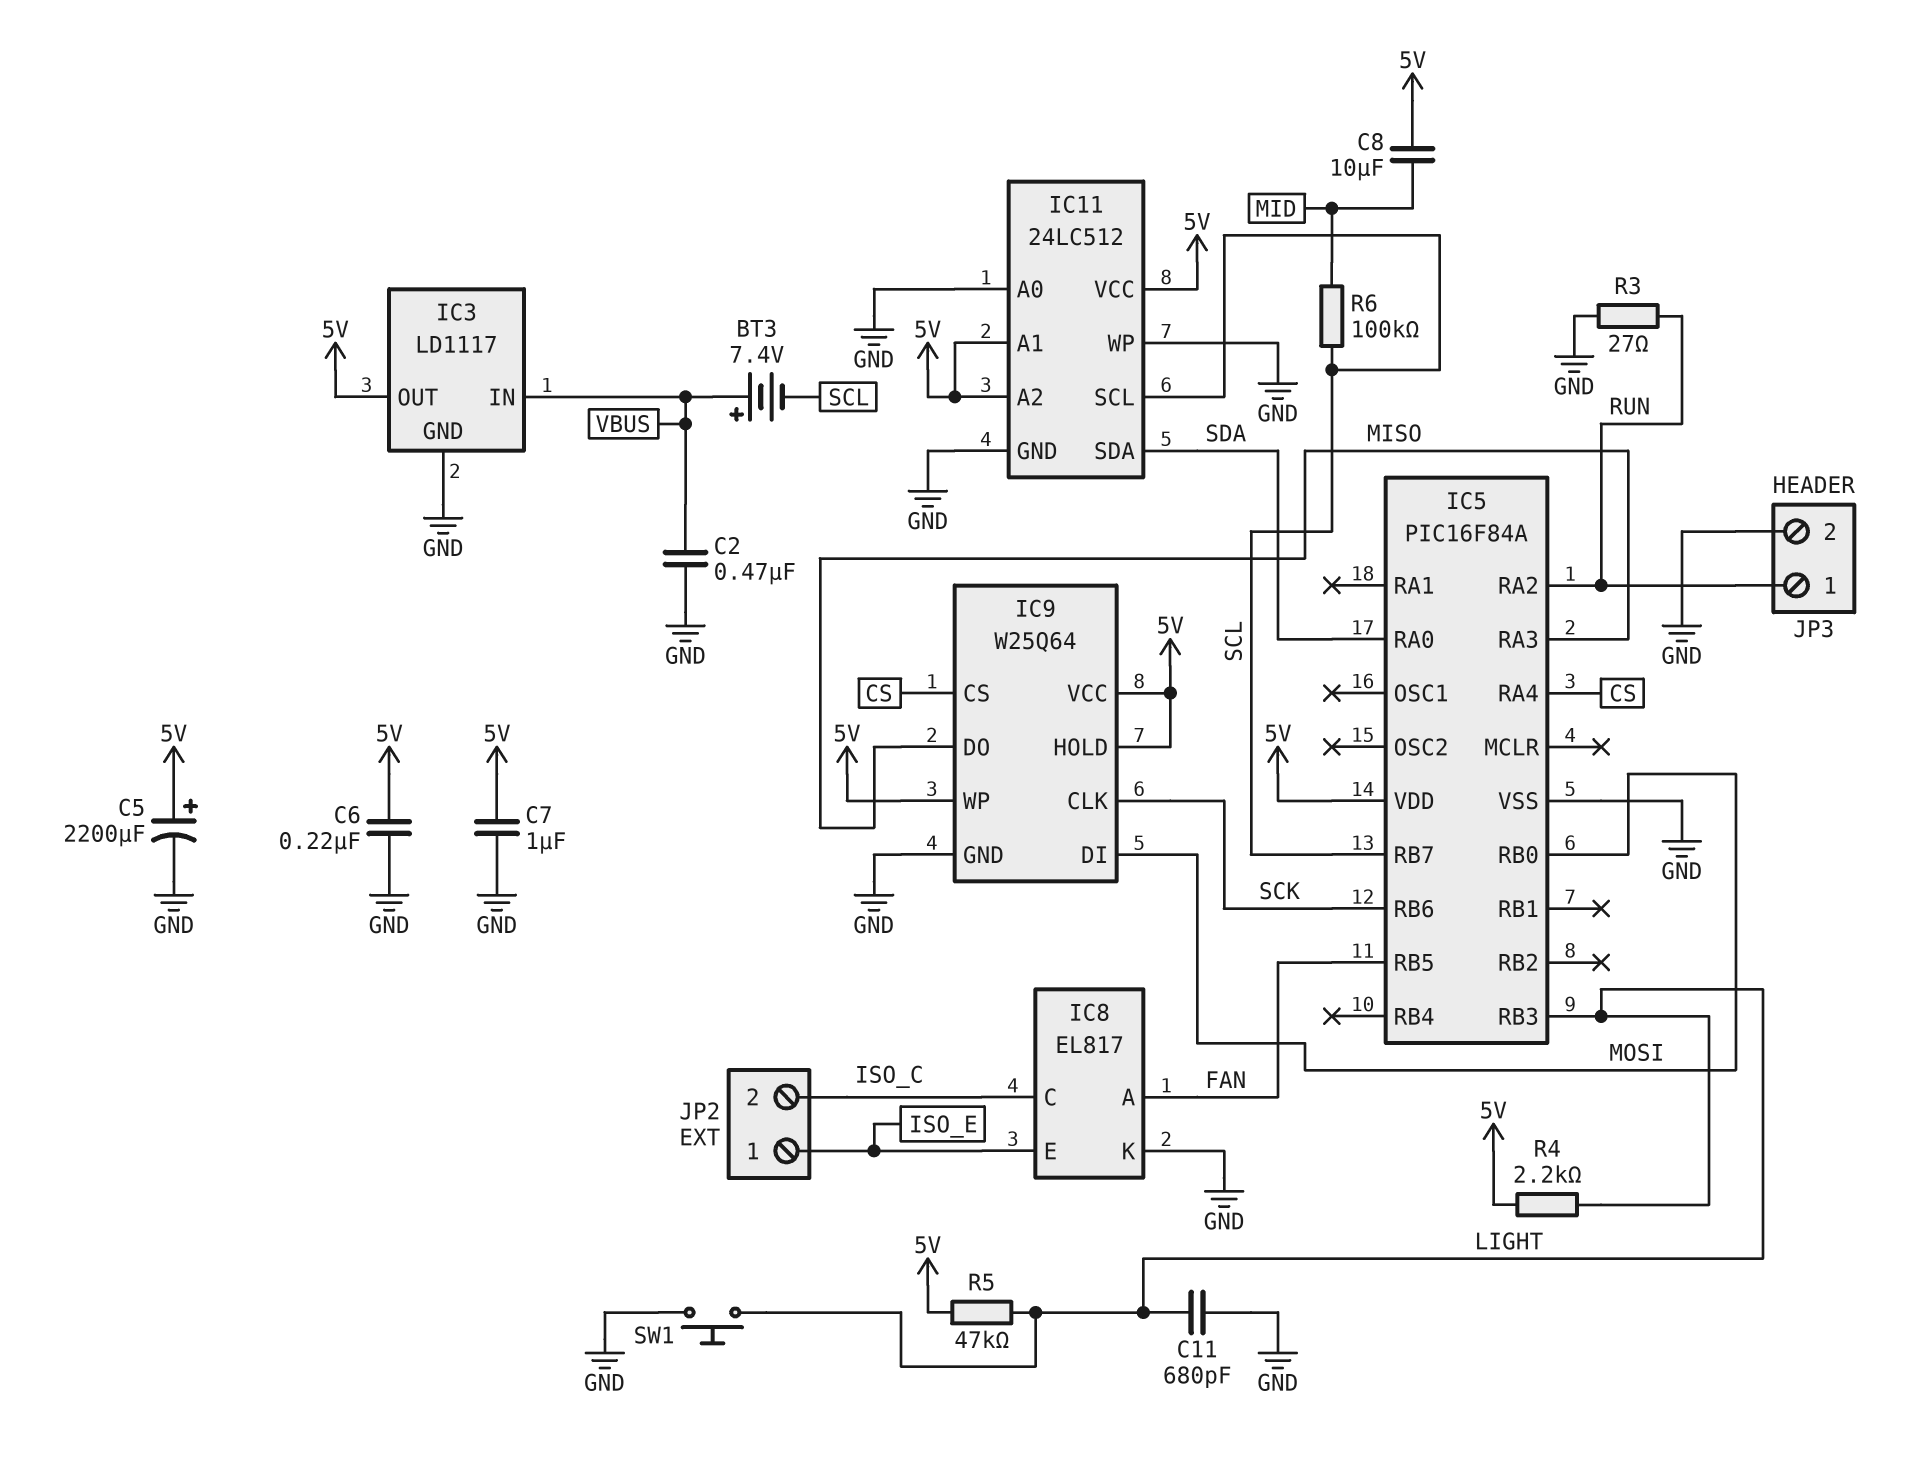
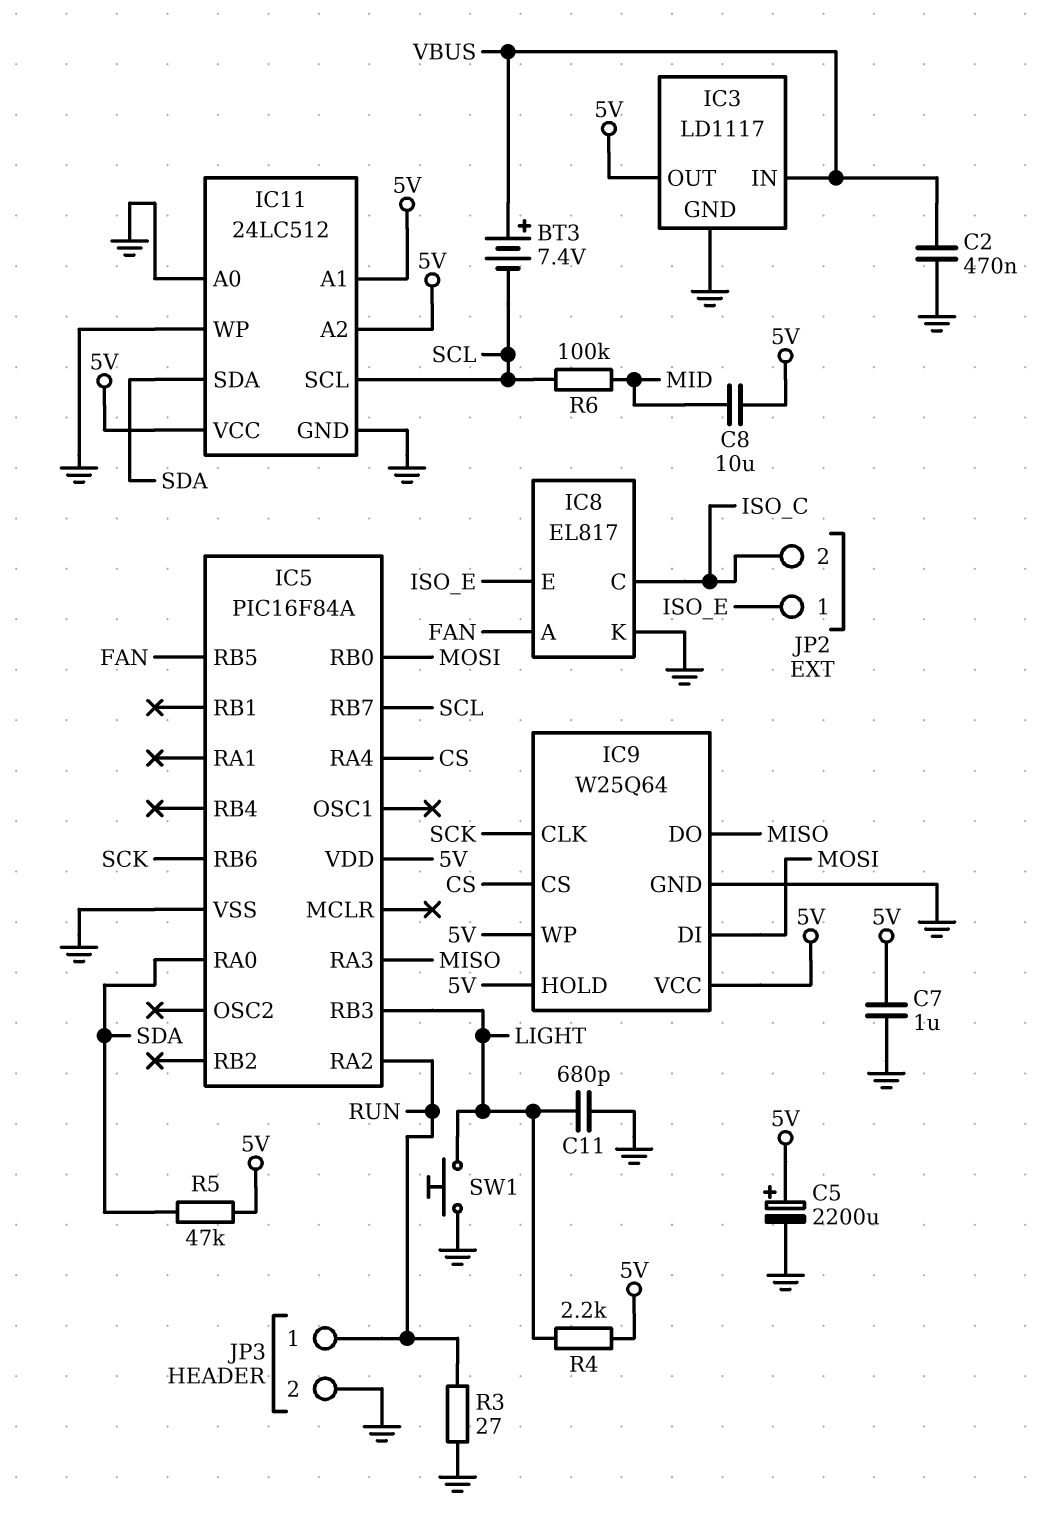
C6: 220nF (5V, GND) -> none
R5: 47k (5V, LIGHT) -> 47k (5V, SDA)

